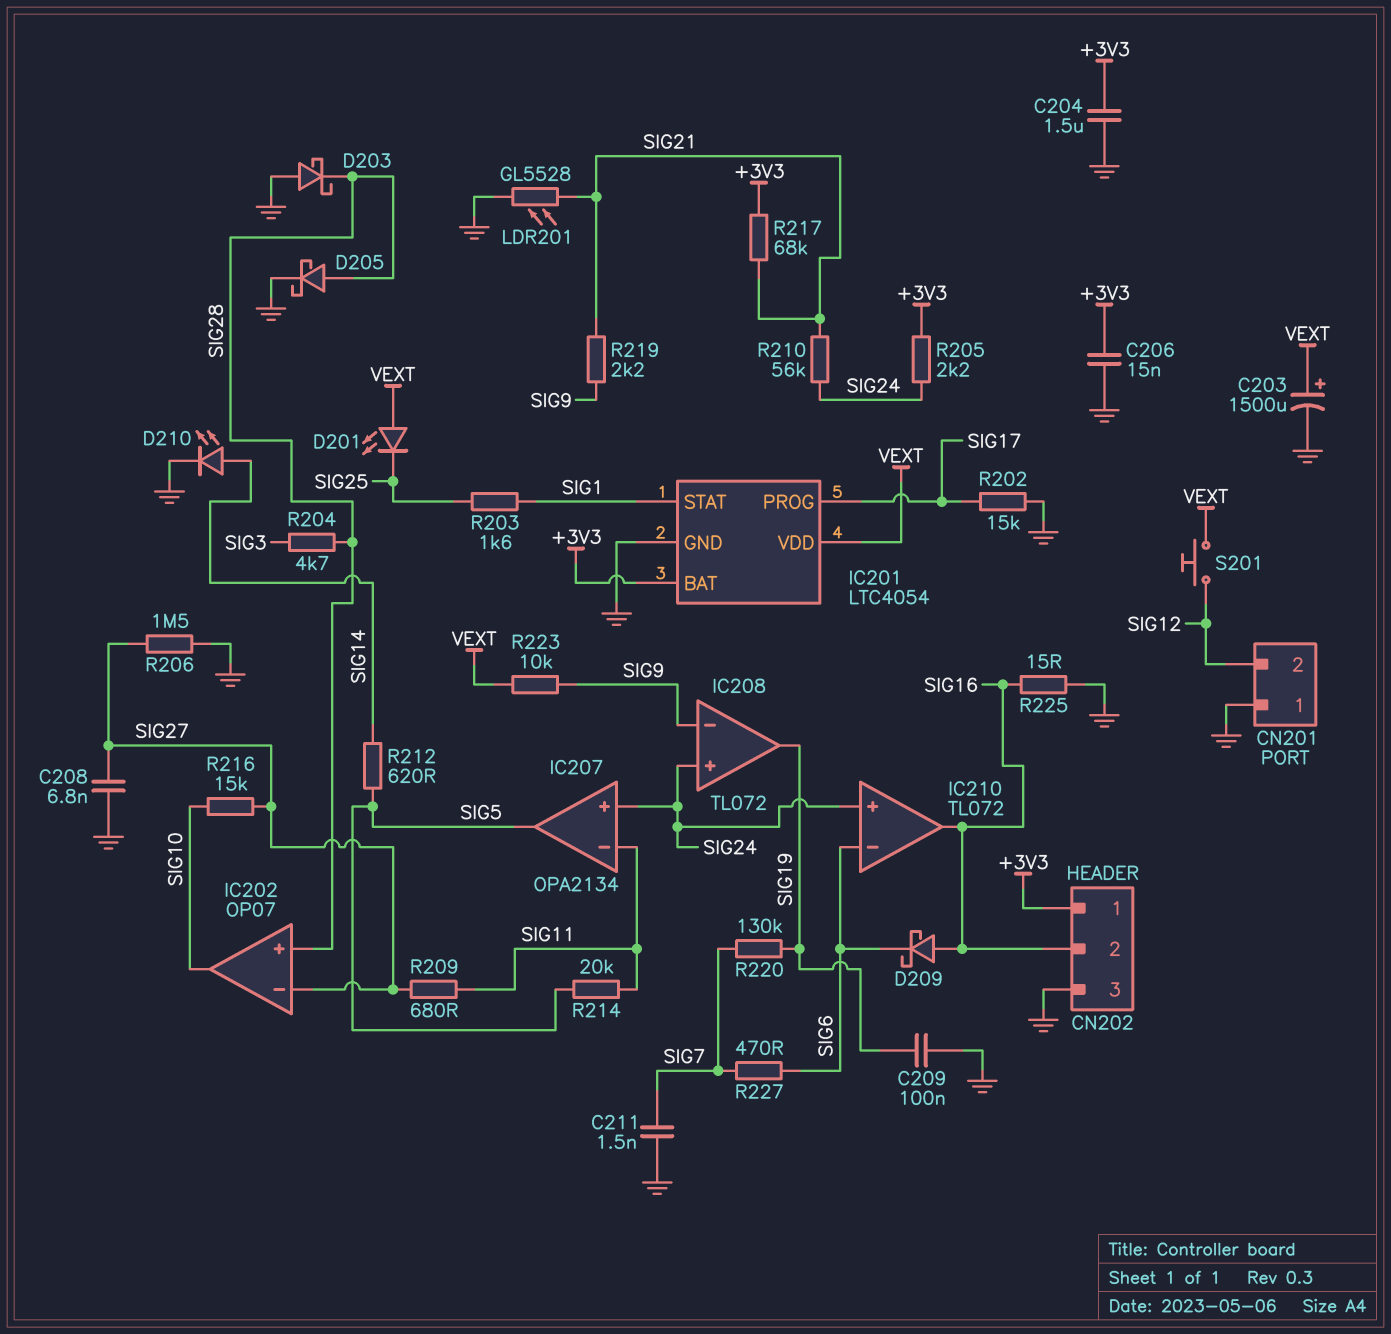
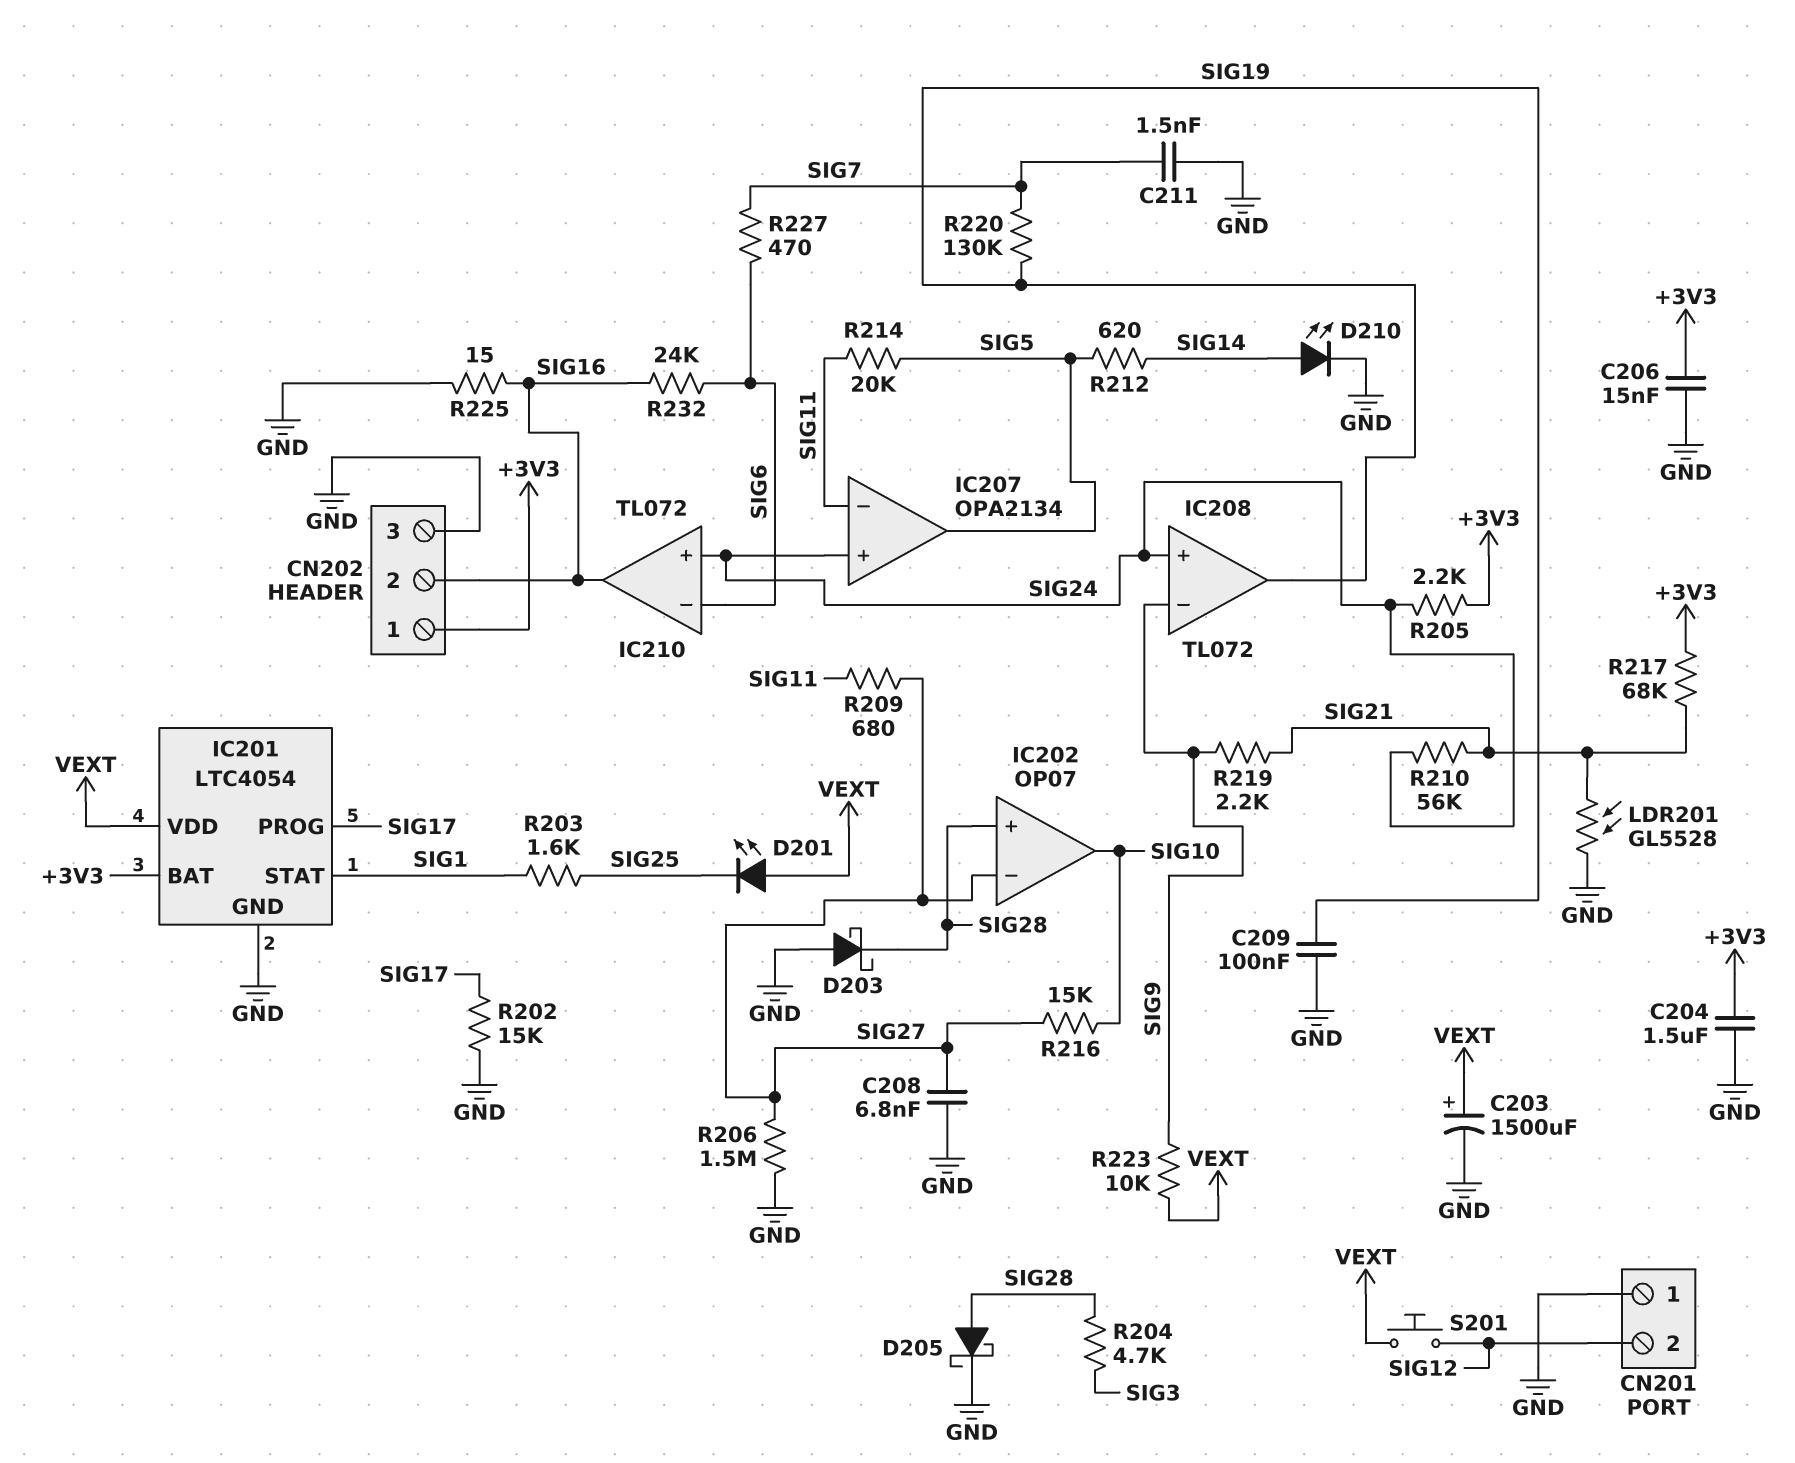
D209: schottky (A SIG16, K SIG6) -> none
R232: none -> 24k (SIG6, SIG16)

